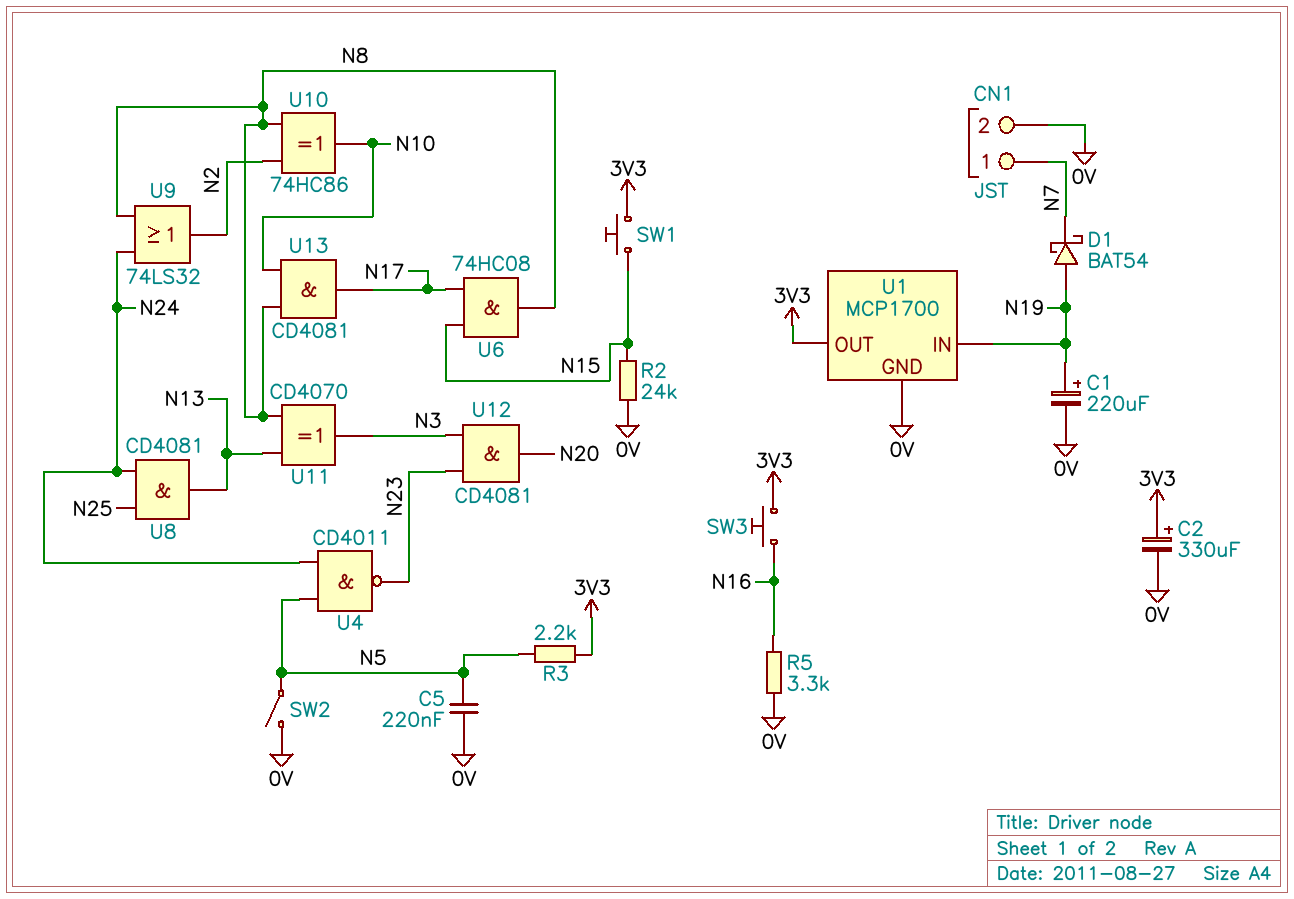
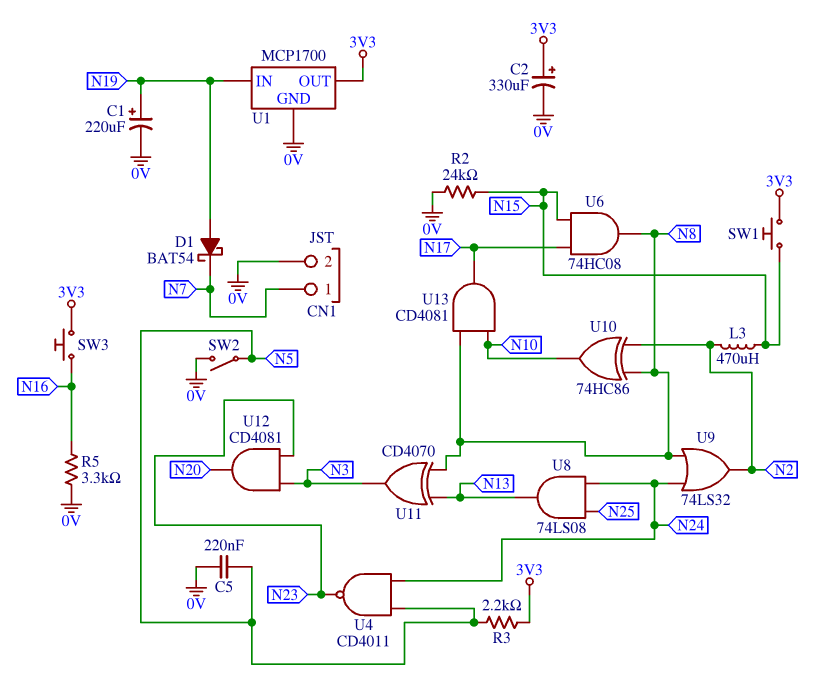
L3: none -> 470uH (N2, N15)
U8: AND CD4081 (in N24, in N25, out N13) -> AND 74LS08 (in N24, in N25, out N13)

